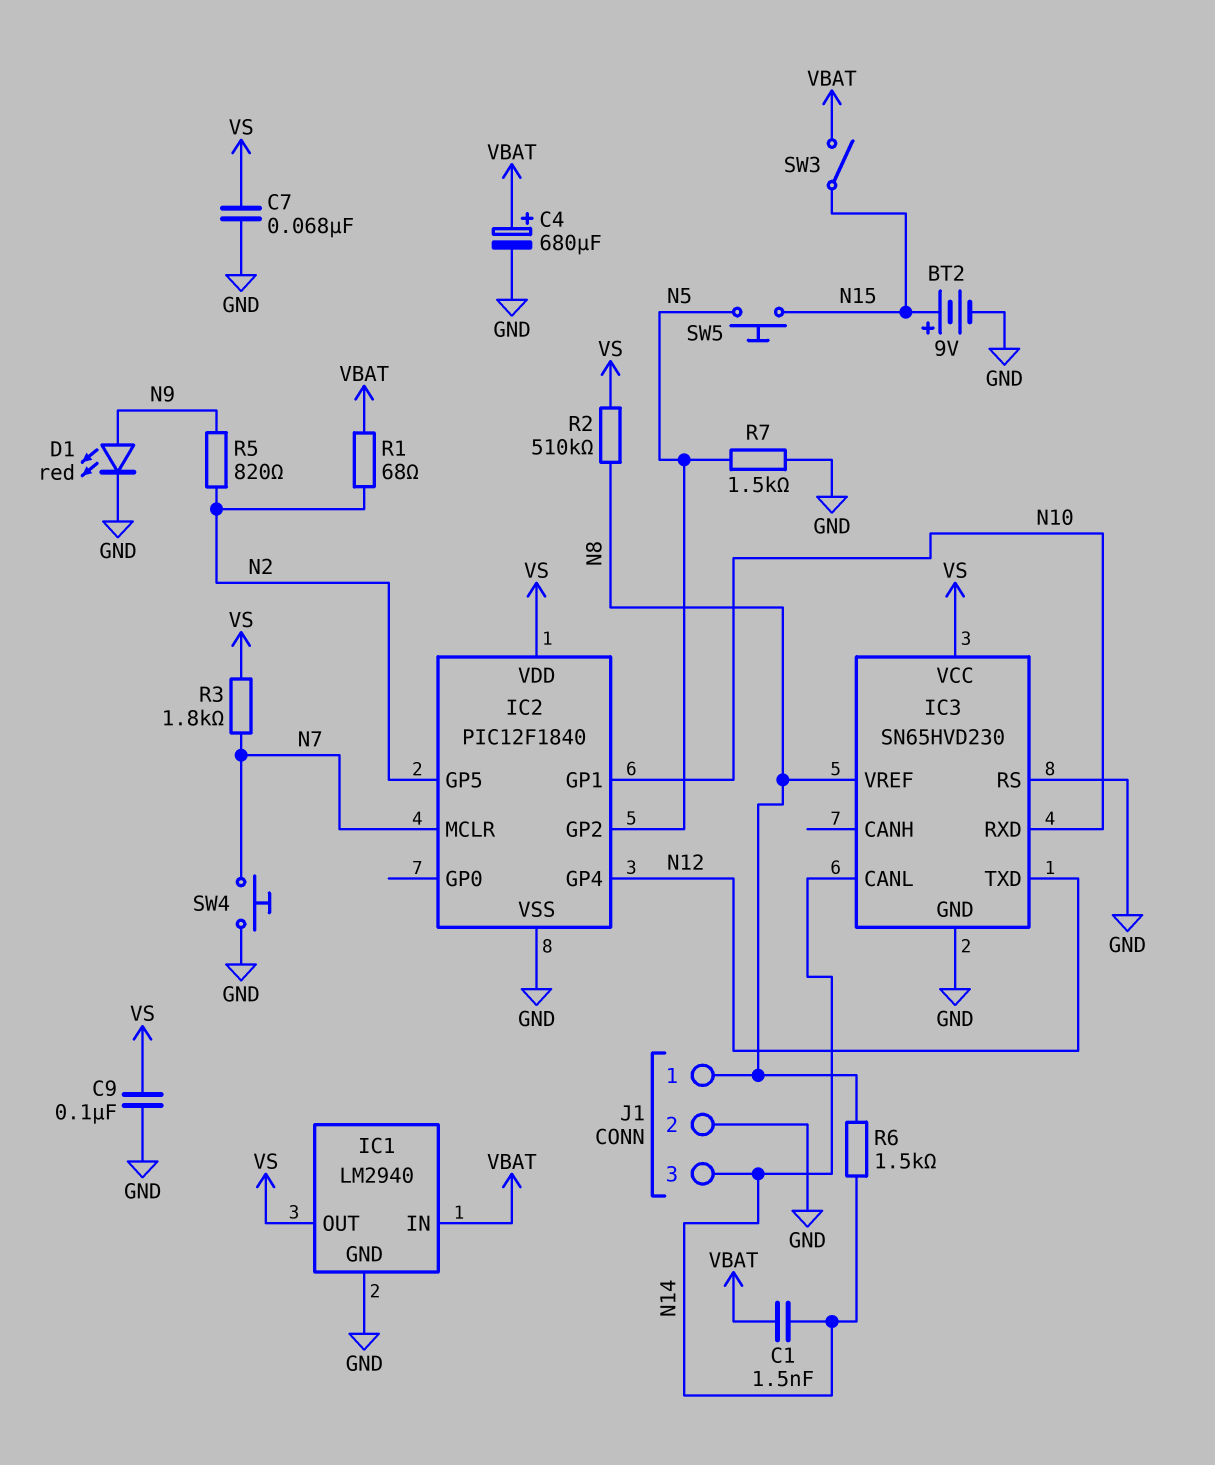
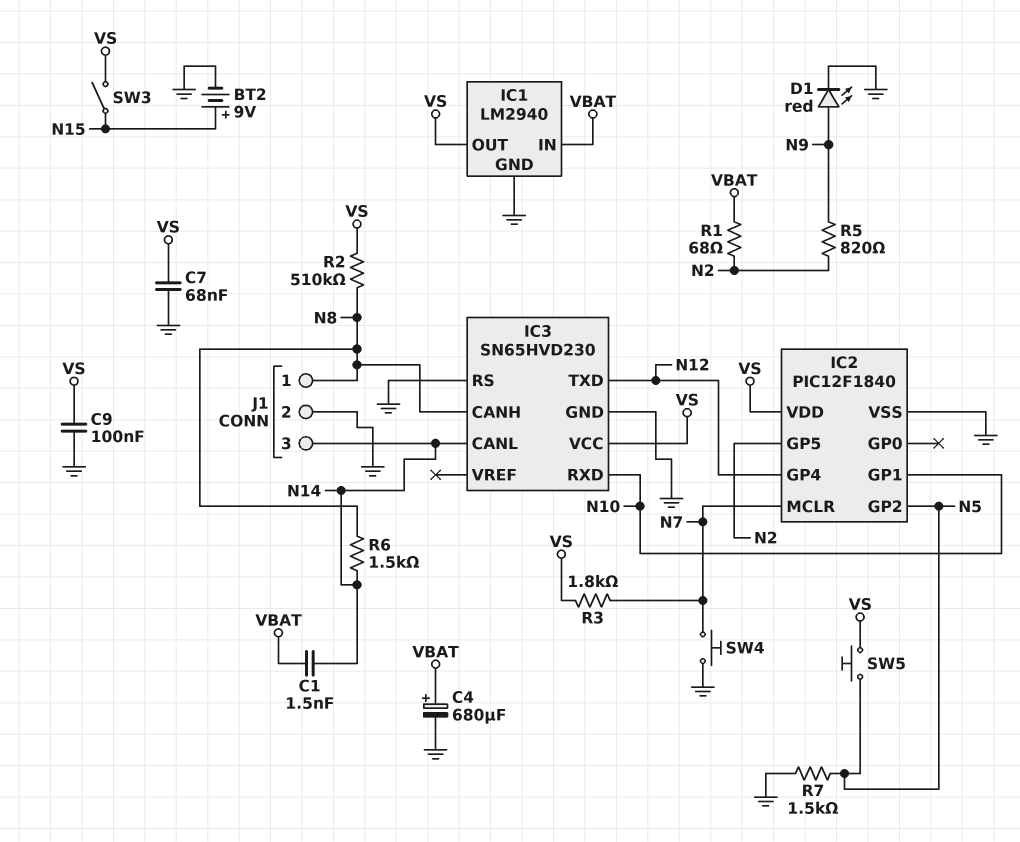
IC3 pin CANH: none -> N8
IC3 pin VREF: N8 -> none
SW3: switch (N15, VBAT) -> switch (N15, VS)
SW5: button (N5, N15) -> button (N5, VS)

